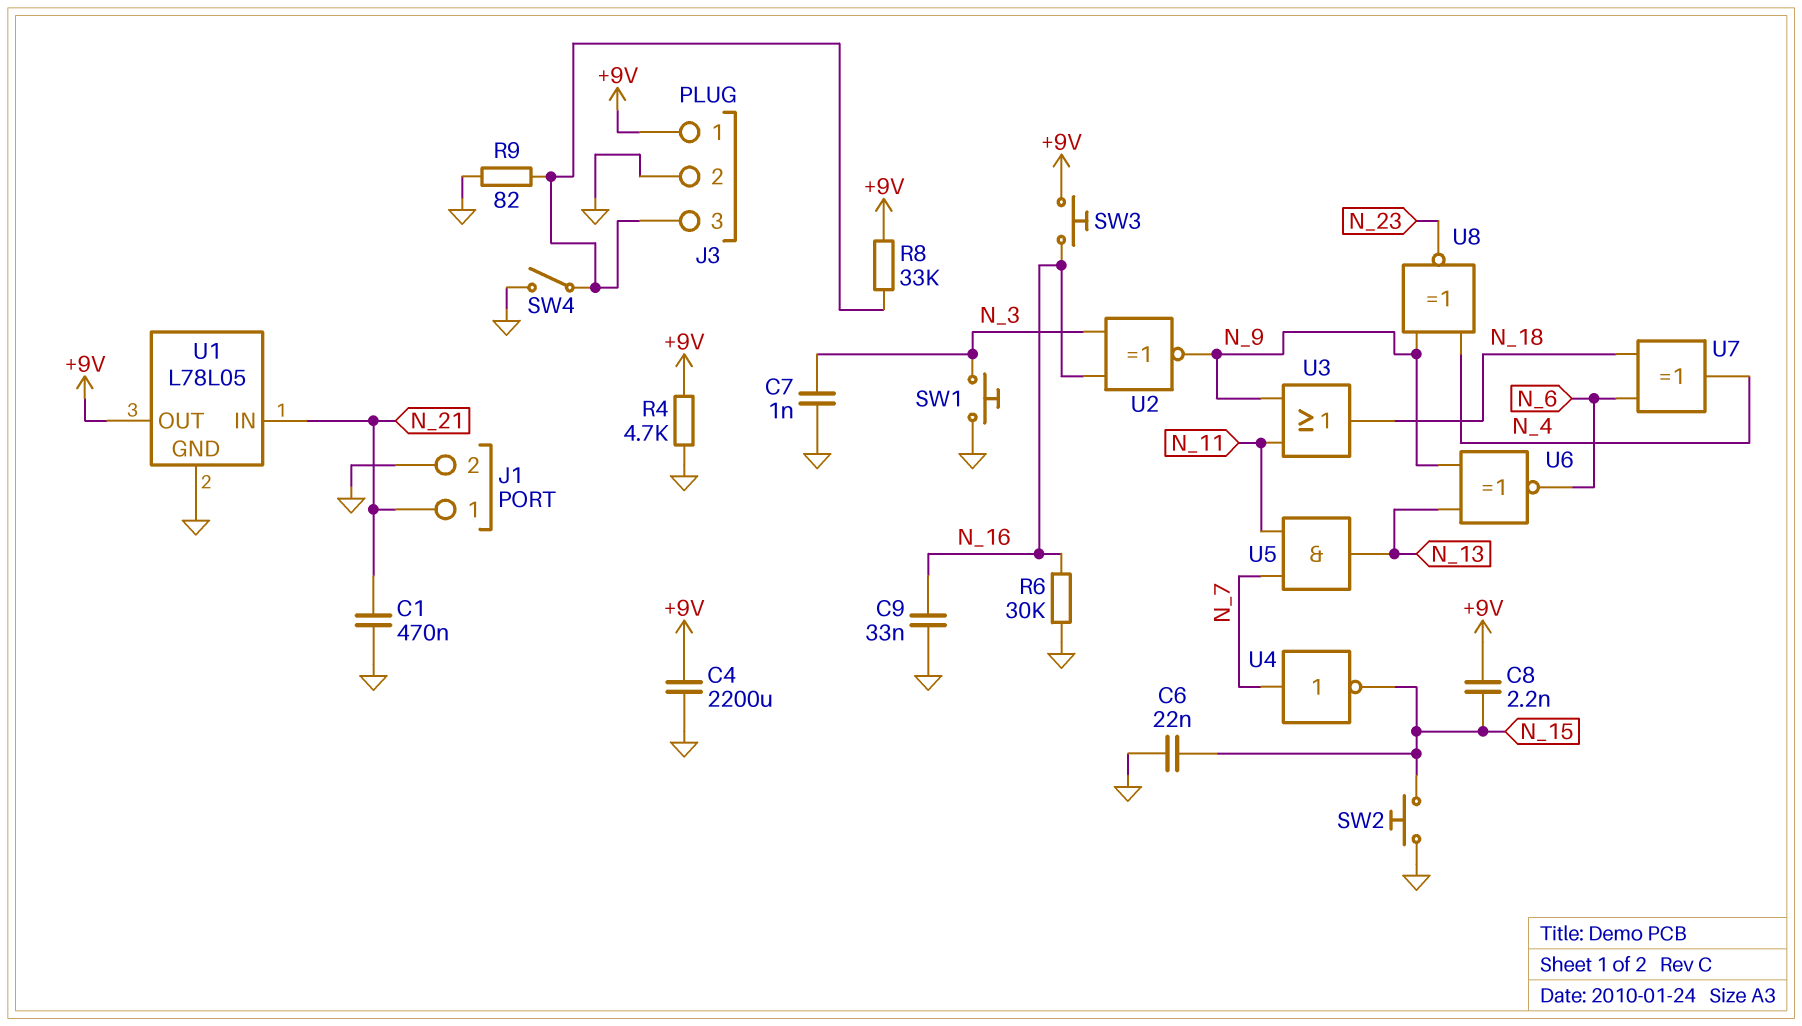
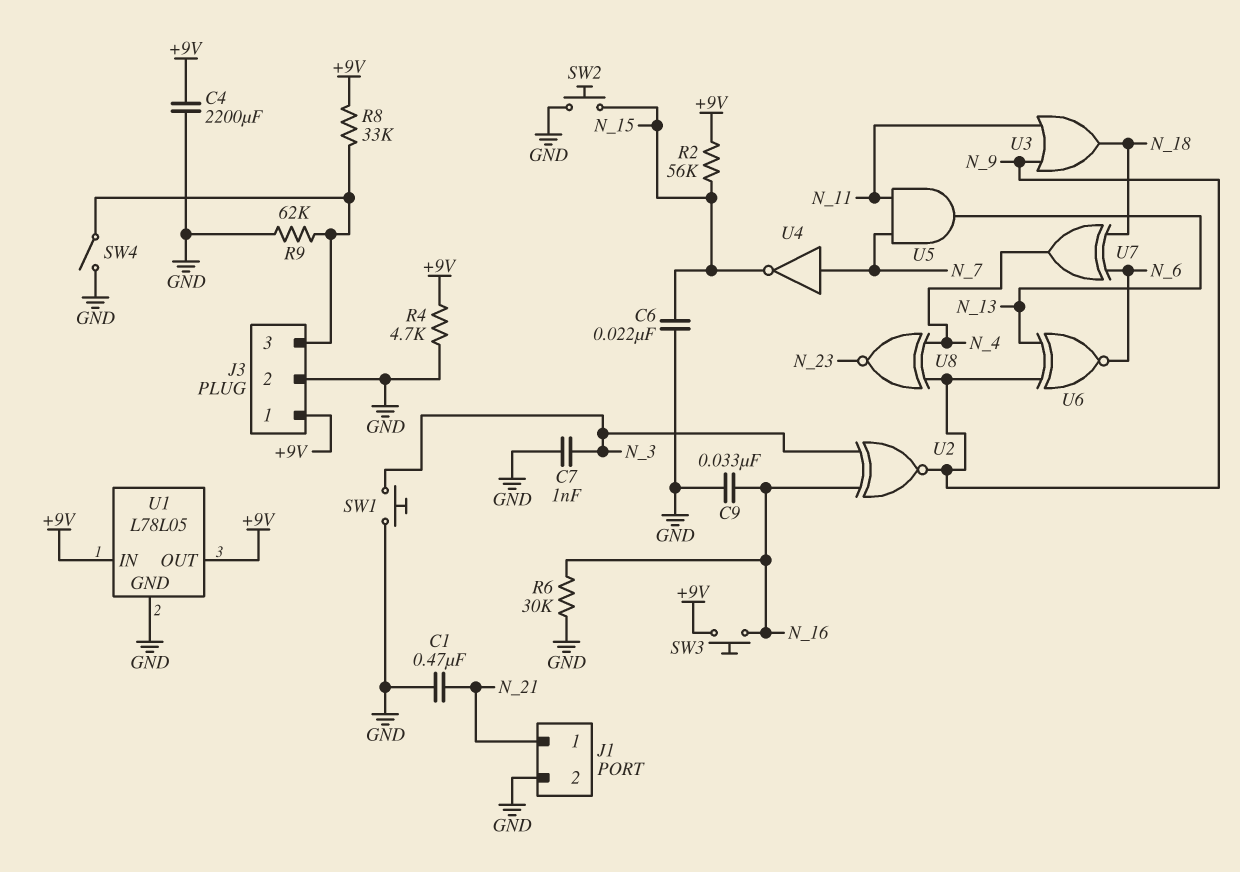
C8: 2.2nF (+9V, N_15) -> none
R2: none -> 56k (+9V, N_15)
R9: 82 (GND, J3/3) -> 62k (GND, J3/3)
U1 pin IN: N_21 -> +9V

